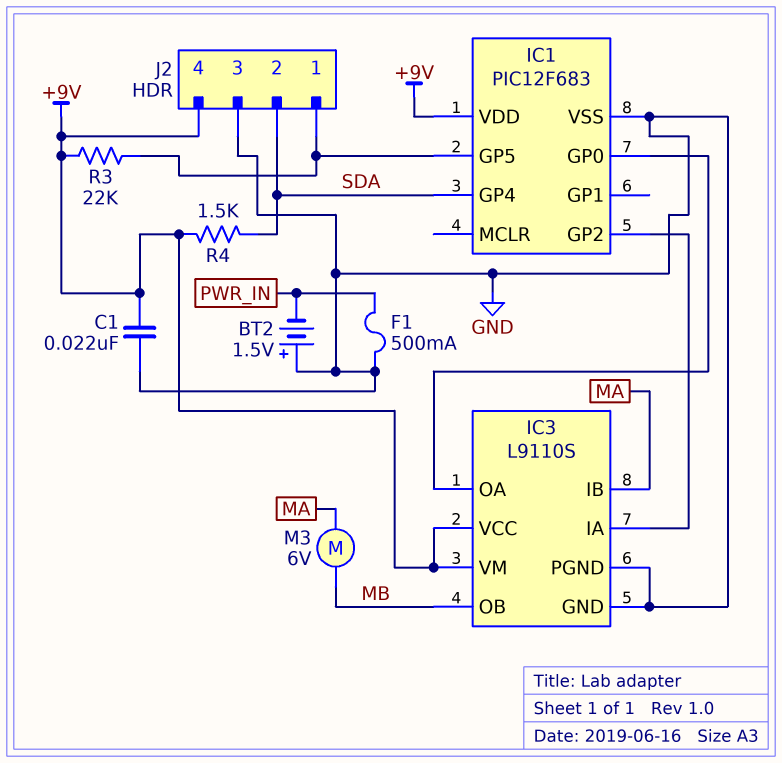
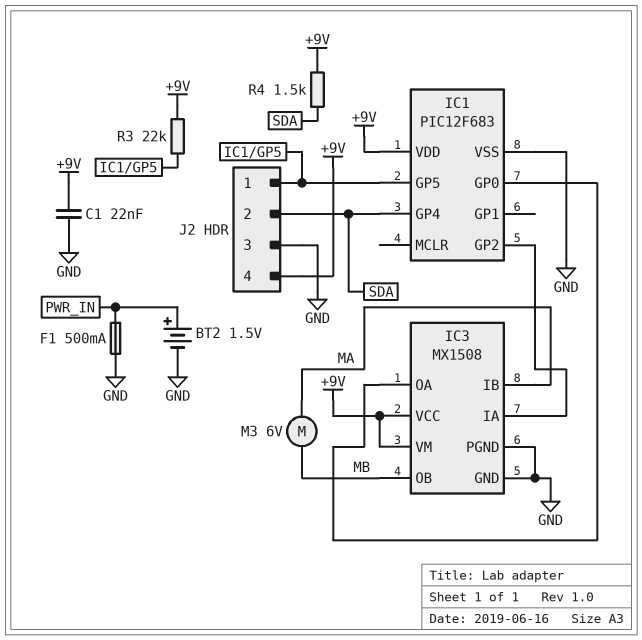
BT2: 1.5V (plus GND, minus PWR_IN) -> 1.5V (plus PWR_IN, minus GND)
IC3: L9110S -> MX1508

